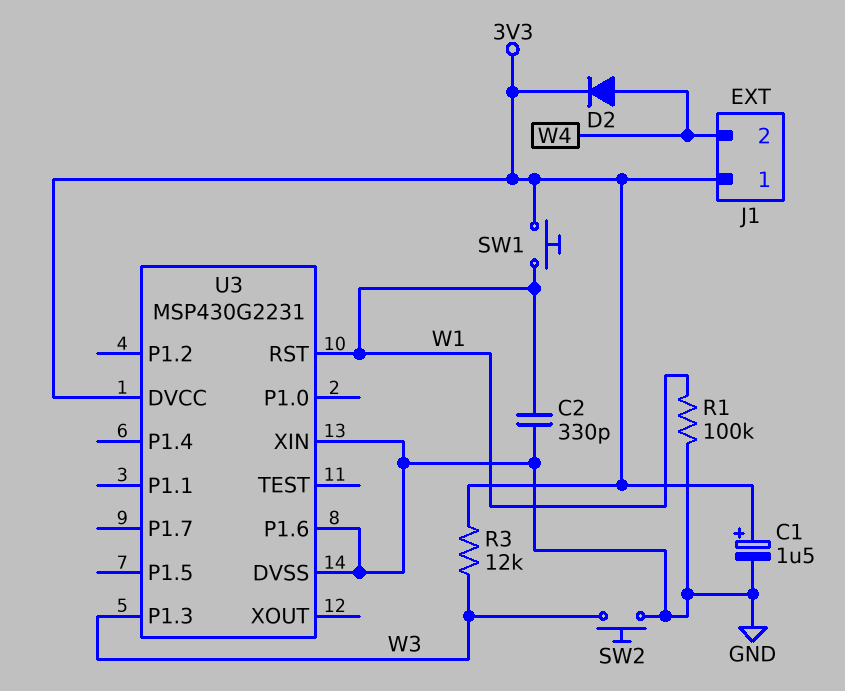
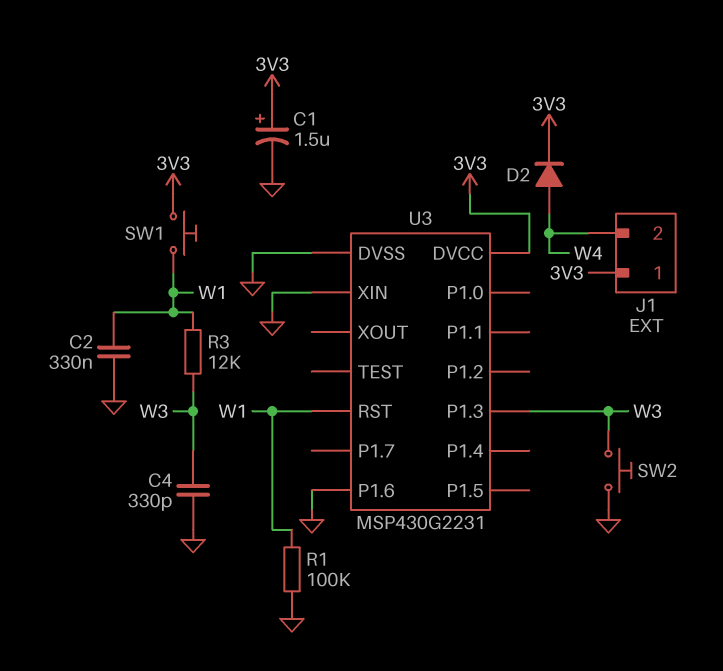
C2: 330pF (GND, W1) -> 330nF (GND, W1)
C4: none -> 330pF (GND, W3)
R3: 12k (3V3, W3) -> 12k (W1, W3)

